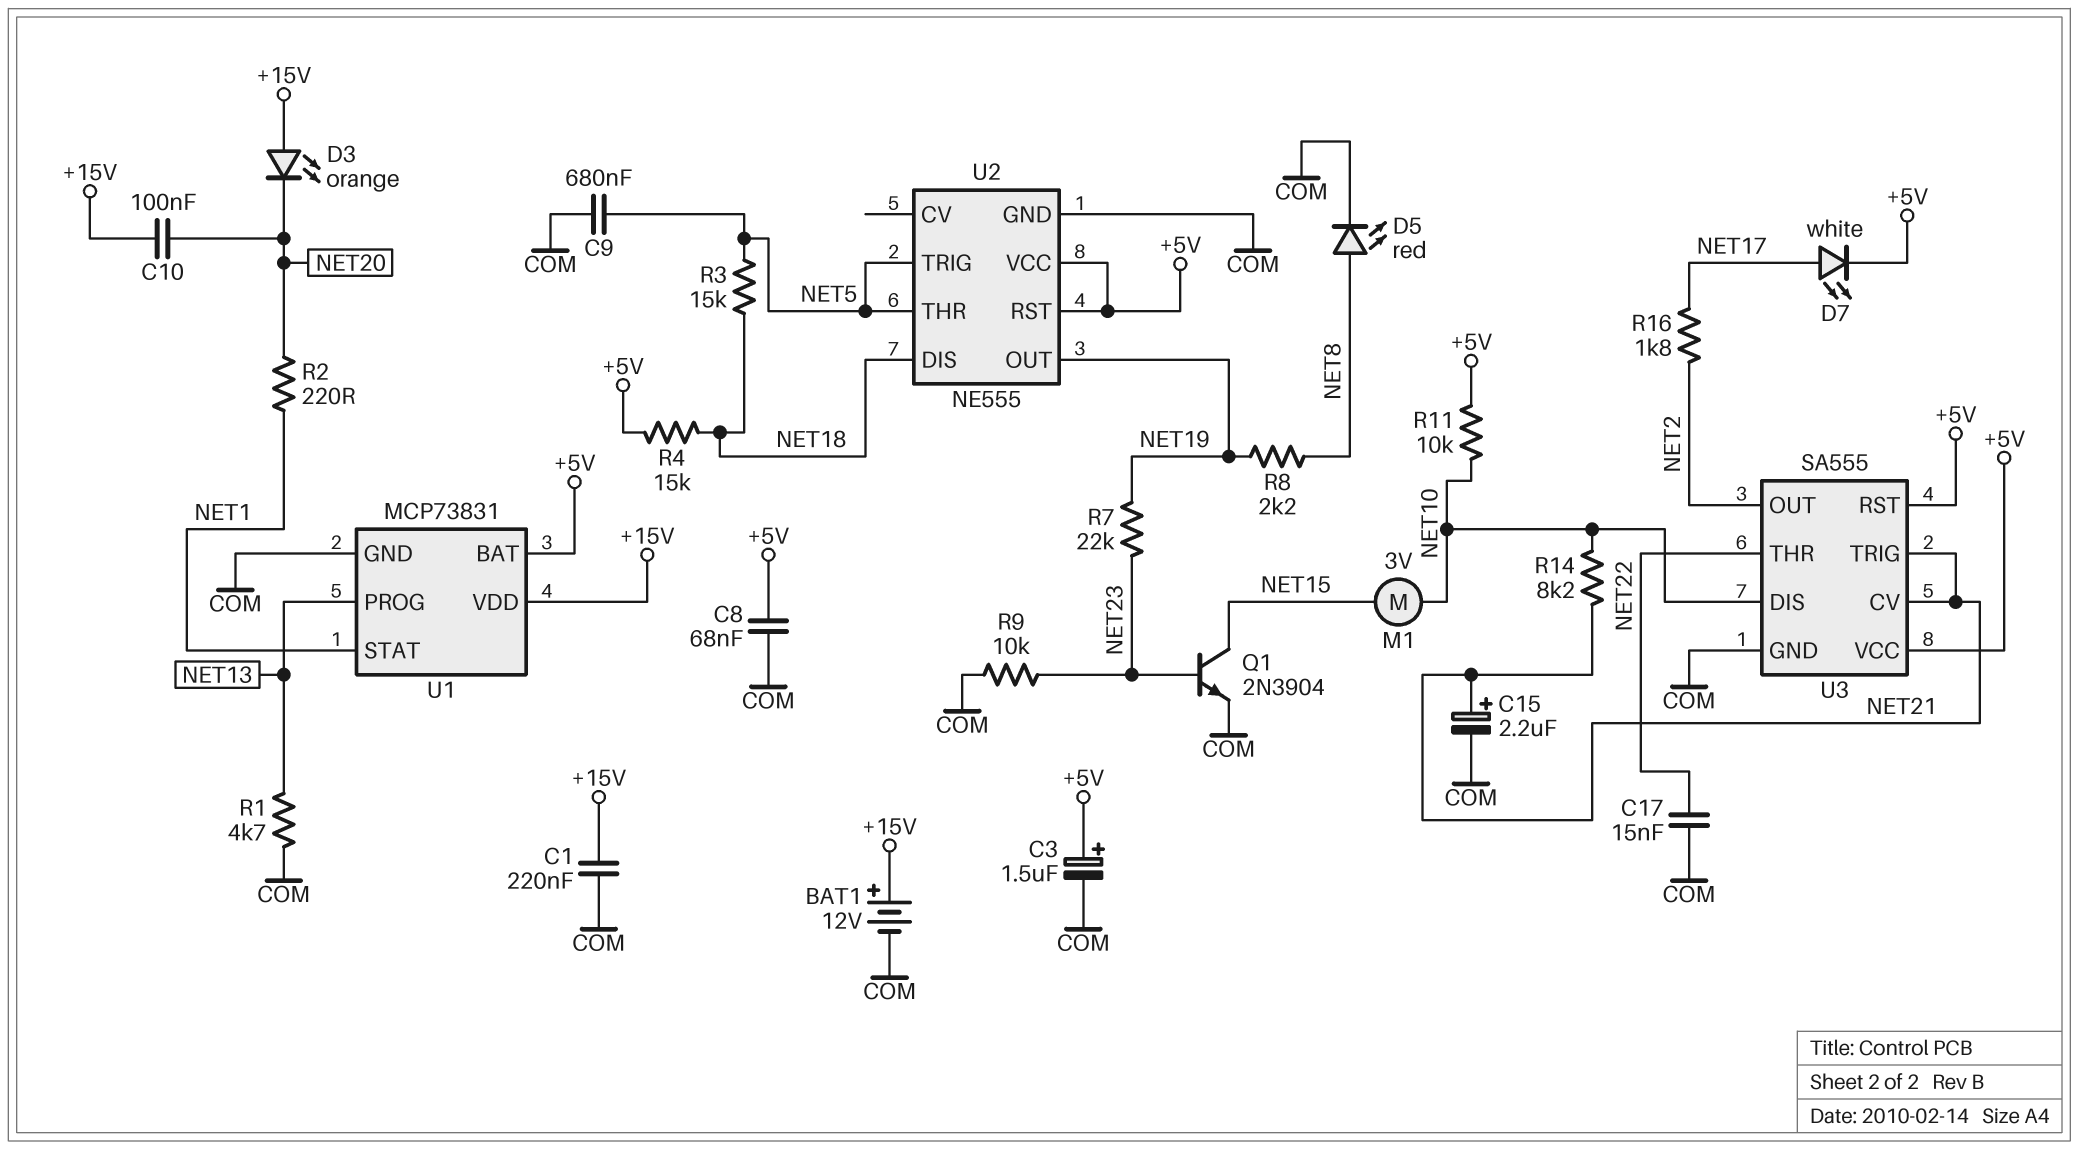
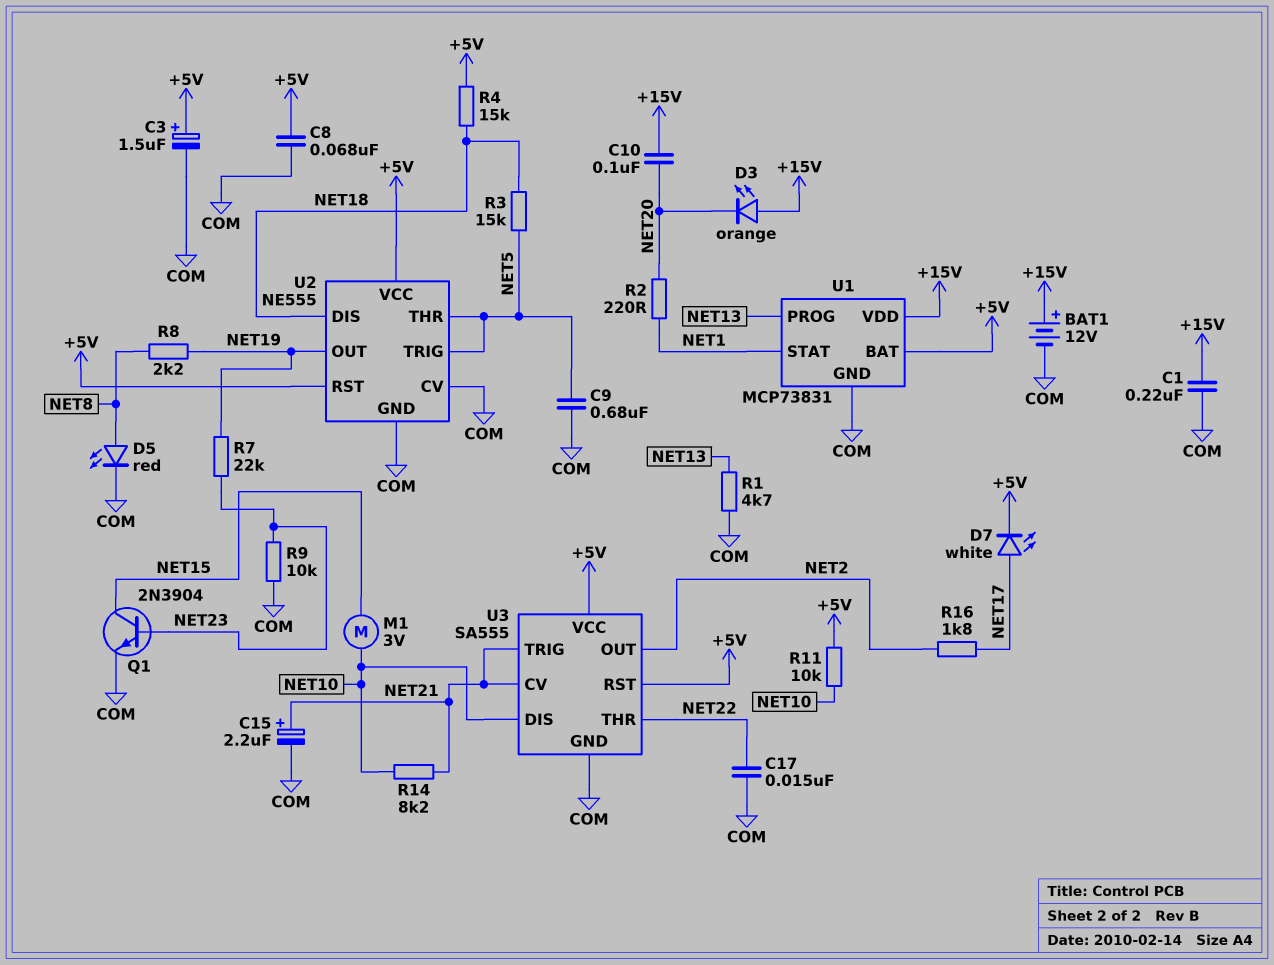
U2 pin CV: none -> COM

